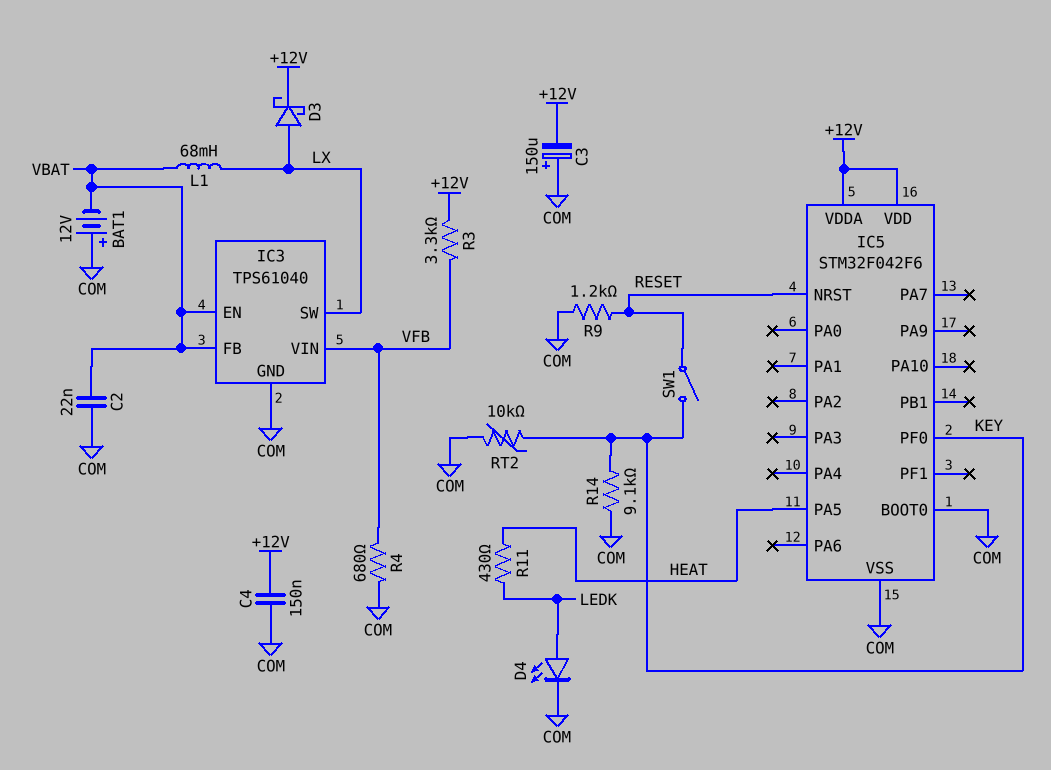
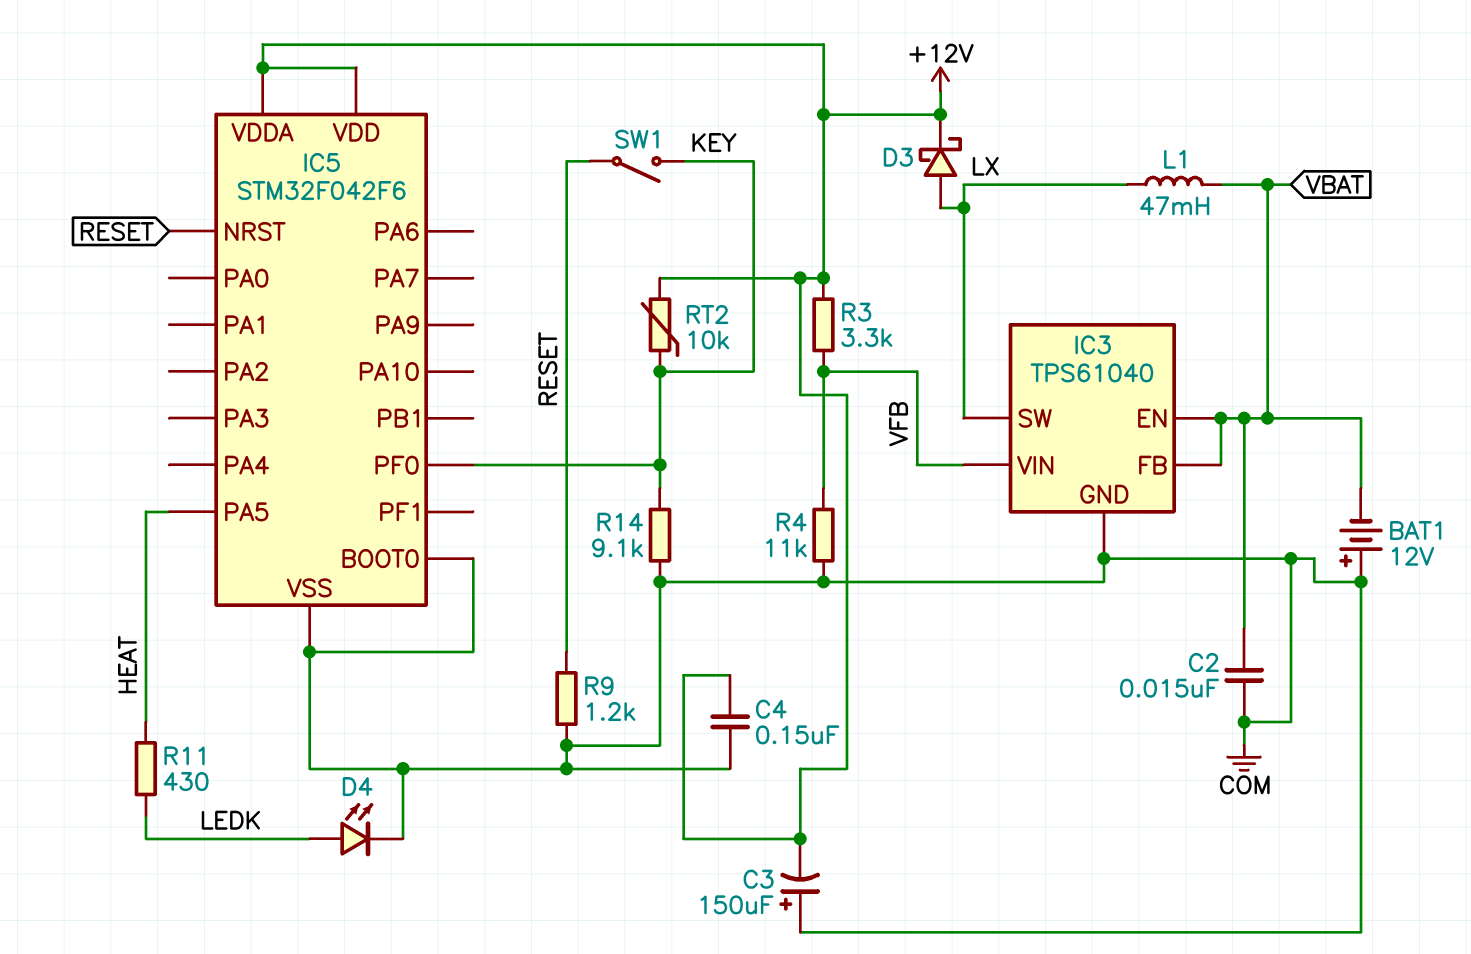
C2: 22nF (COM, VBAT) -> 15nF (COM, VBAT)
L1: 68mH (LX, VBAT) -> 47mH (LX, VBAT)
R4: 680 (COM, VFB) -> 11k (COM, VFB)
RT2: 10k (COM, KEY) -> 10k (+12V, KEY)

